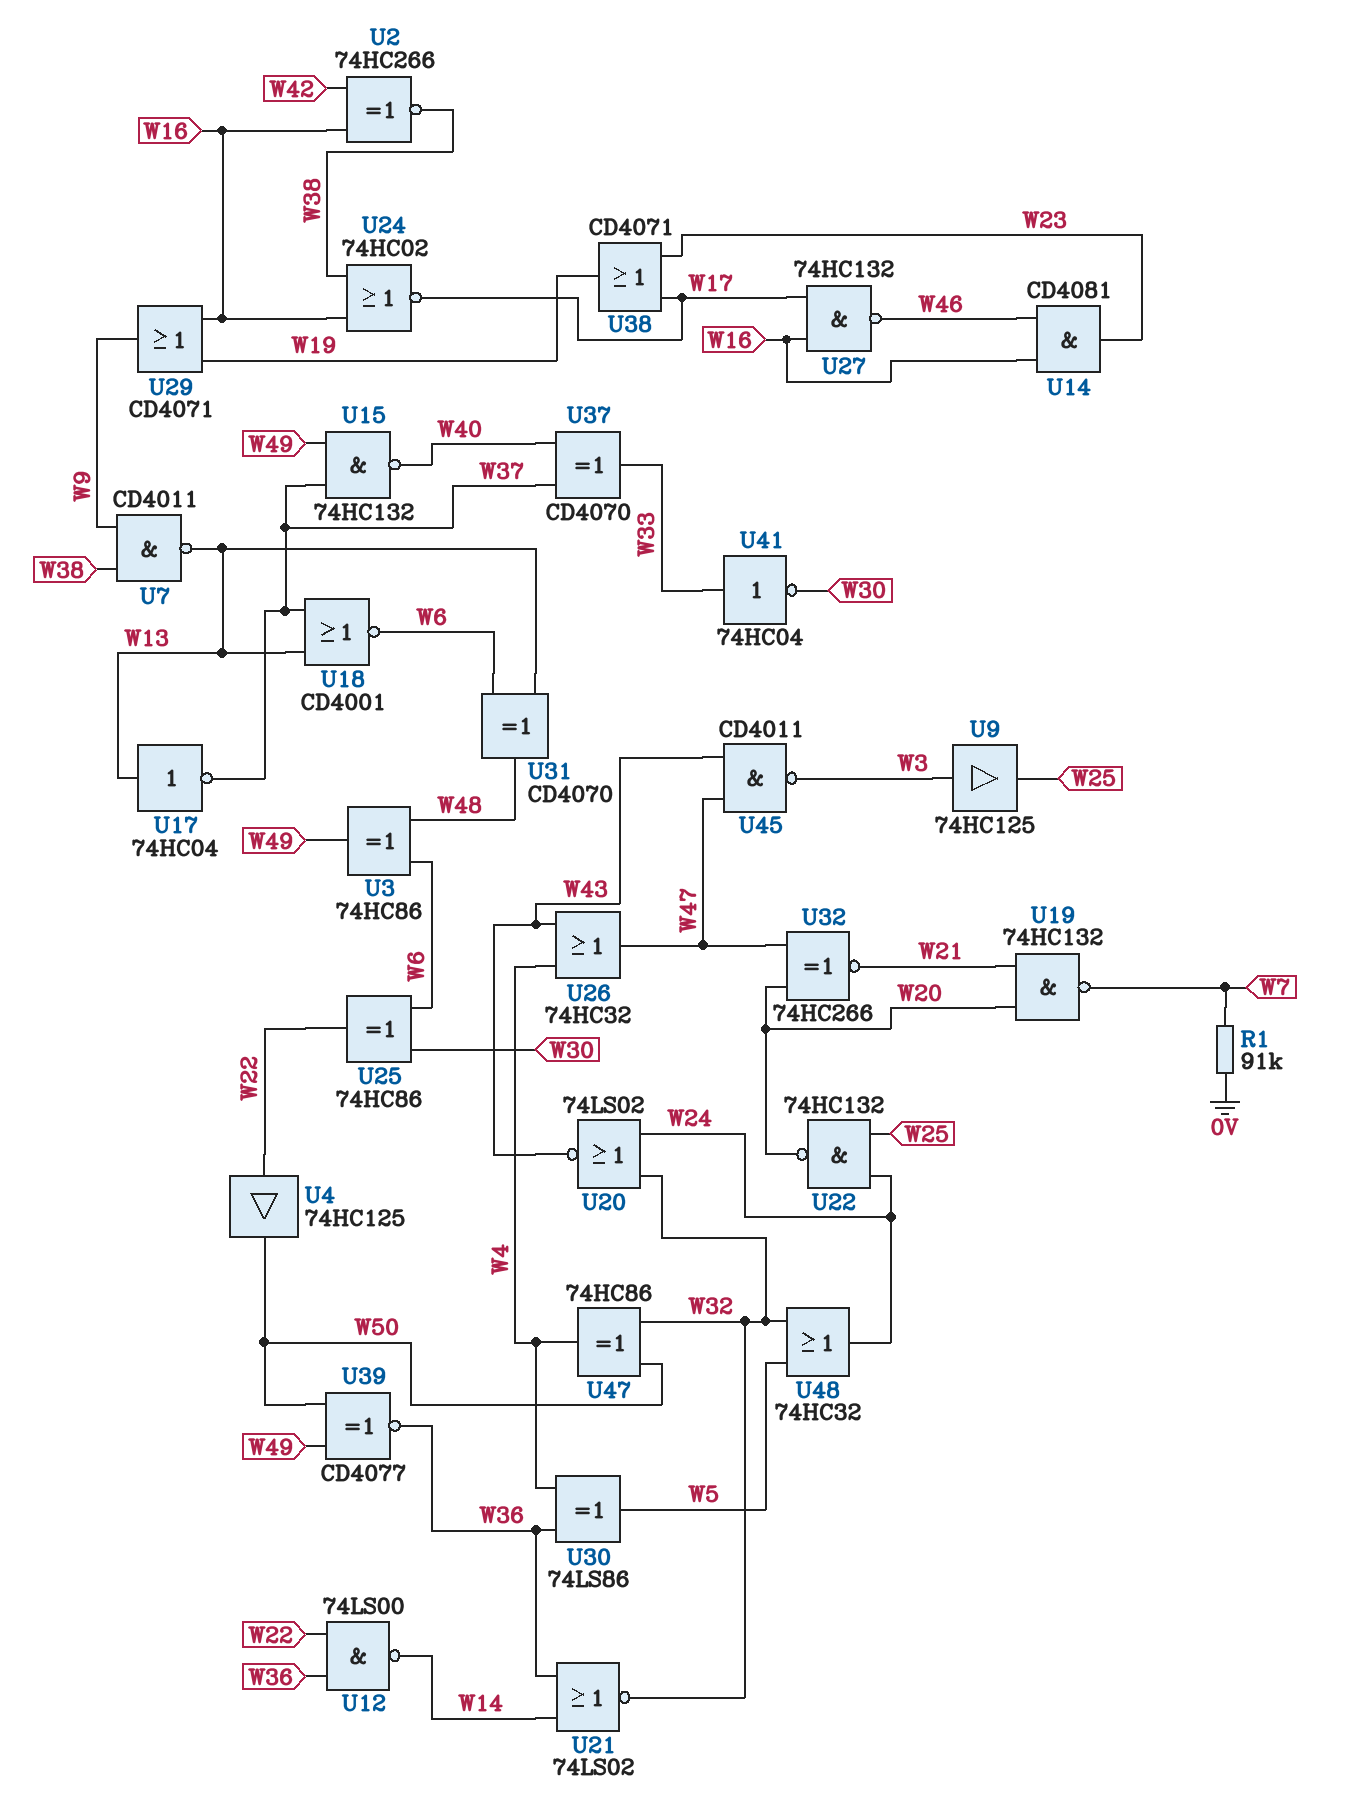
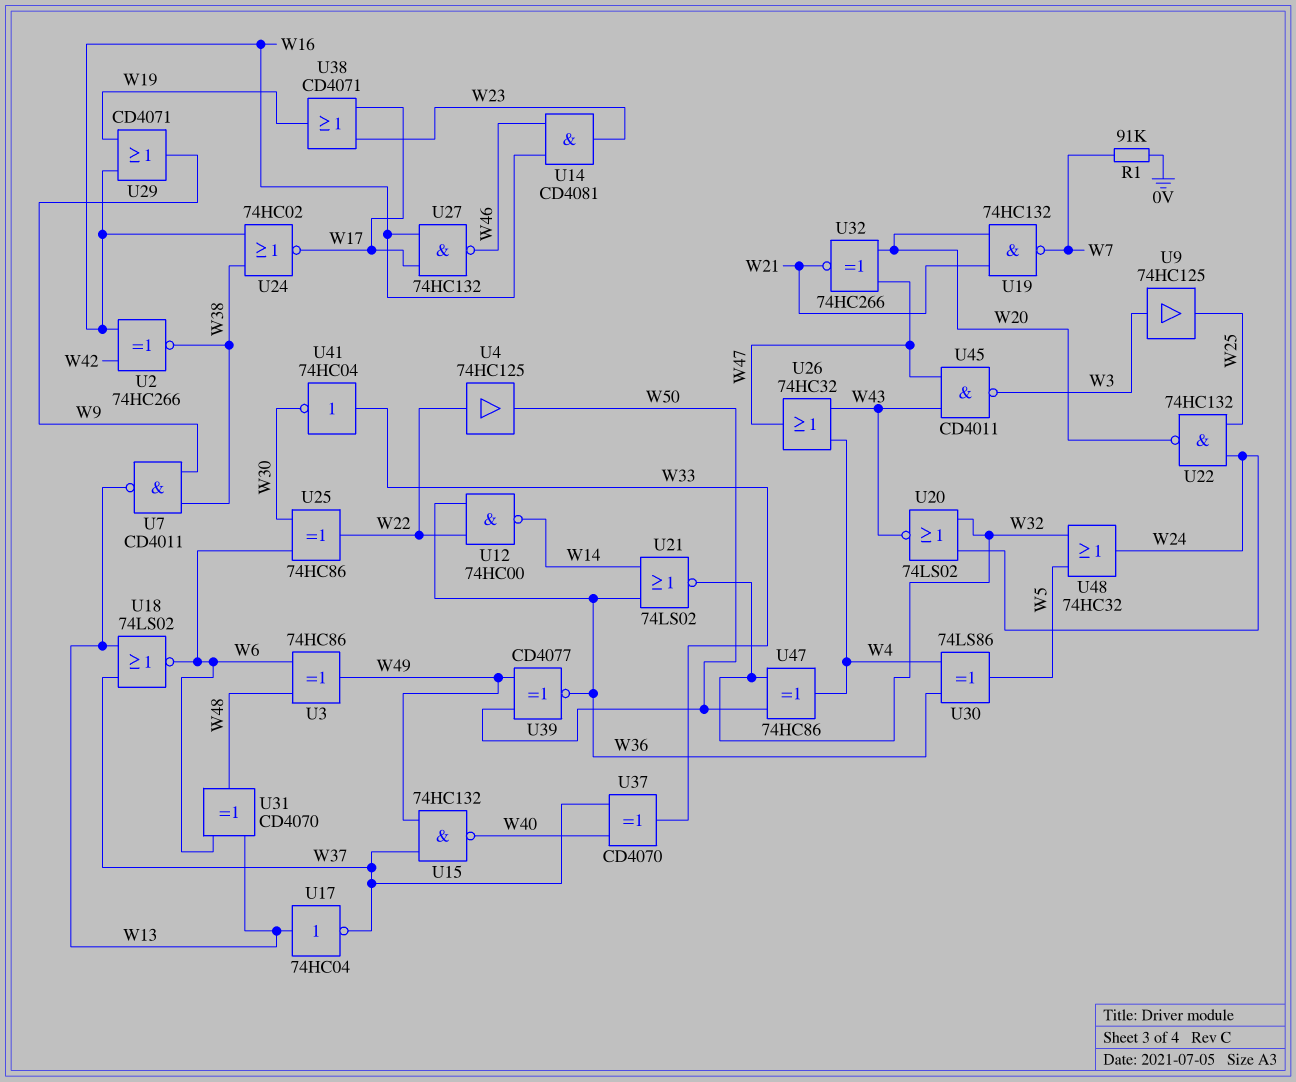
U12: NAND 74LS00 (in W22, in W36, out W14) -> NAND 74HC00 (in W22, in W36, out W14)
U18: NOR CD4001 (in W13, in W37, out W6) -> NOR 74LS02 (in W13, in W37, out W6)

